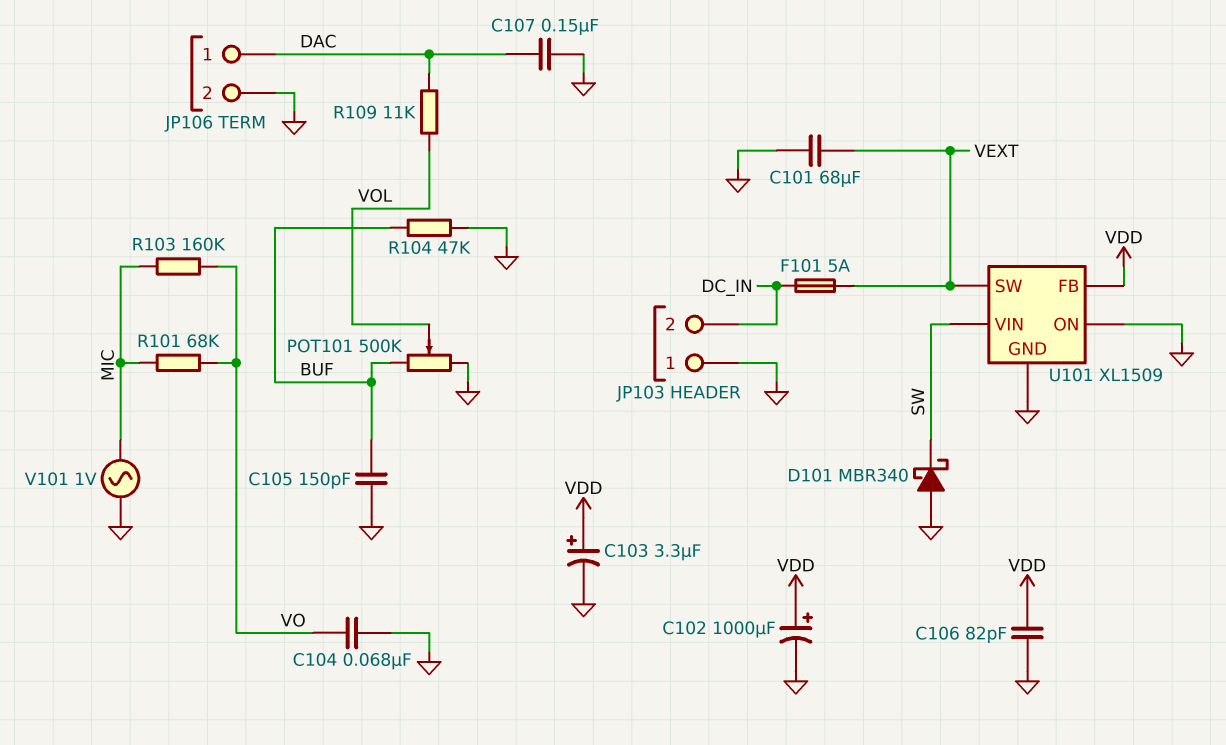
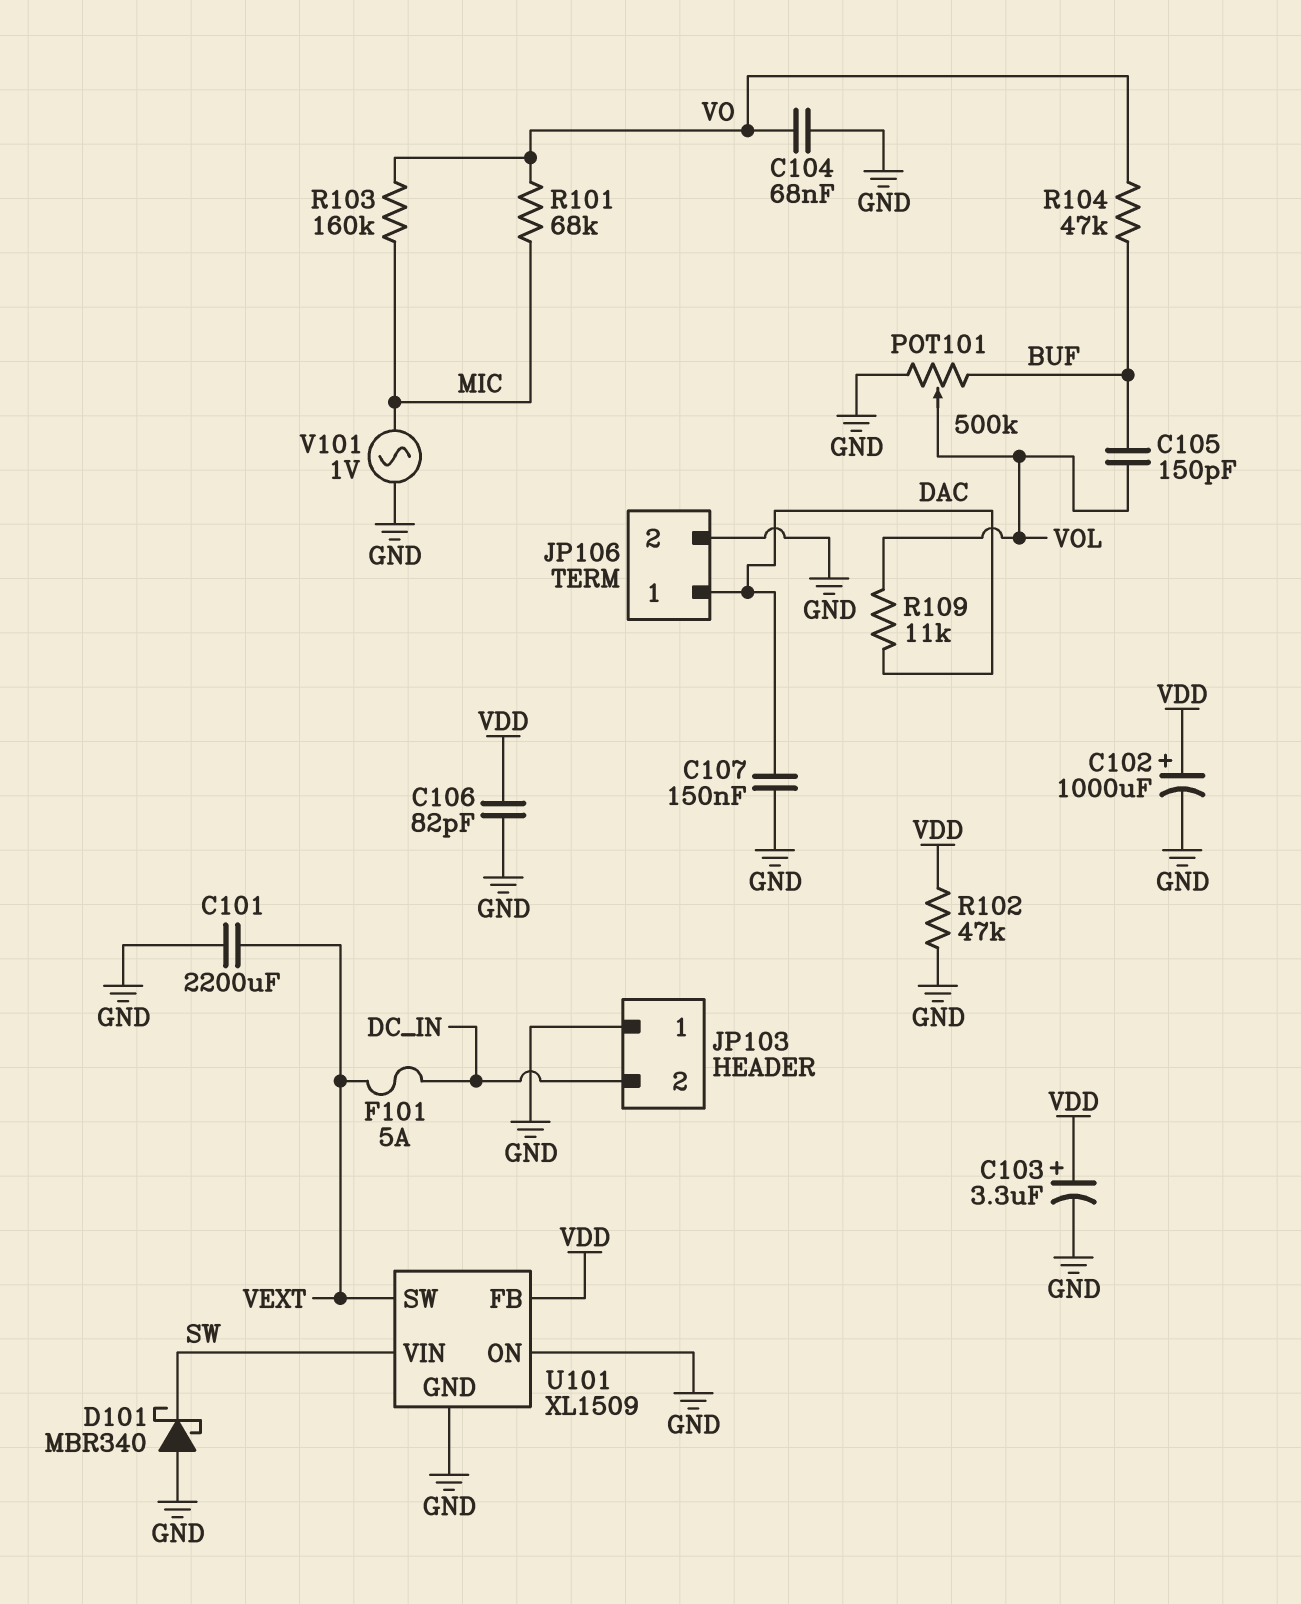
C101: 68uF (GND, VEXT) -> 2200uF (GND, VEXT)
C105: 150pF (BUF, GND) -> 150pF (BUF, VOL)
R102: none -> 47k (GND, VDD)
R104: 47k (BUF, GND) -> 47k (BUF, VO)

